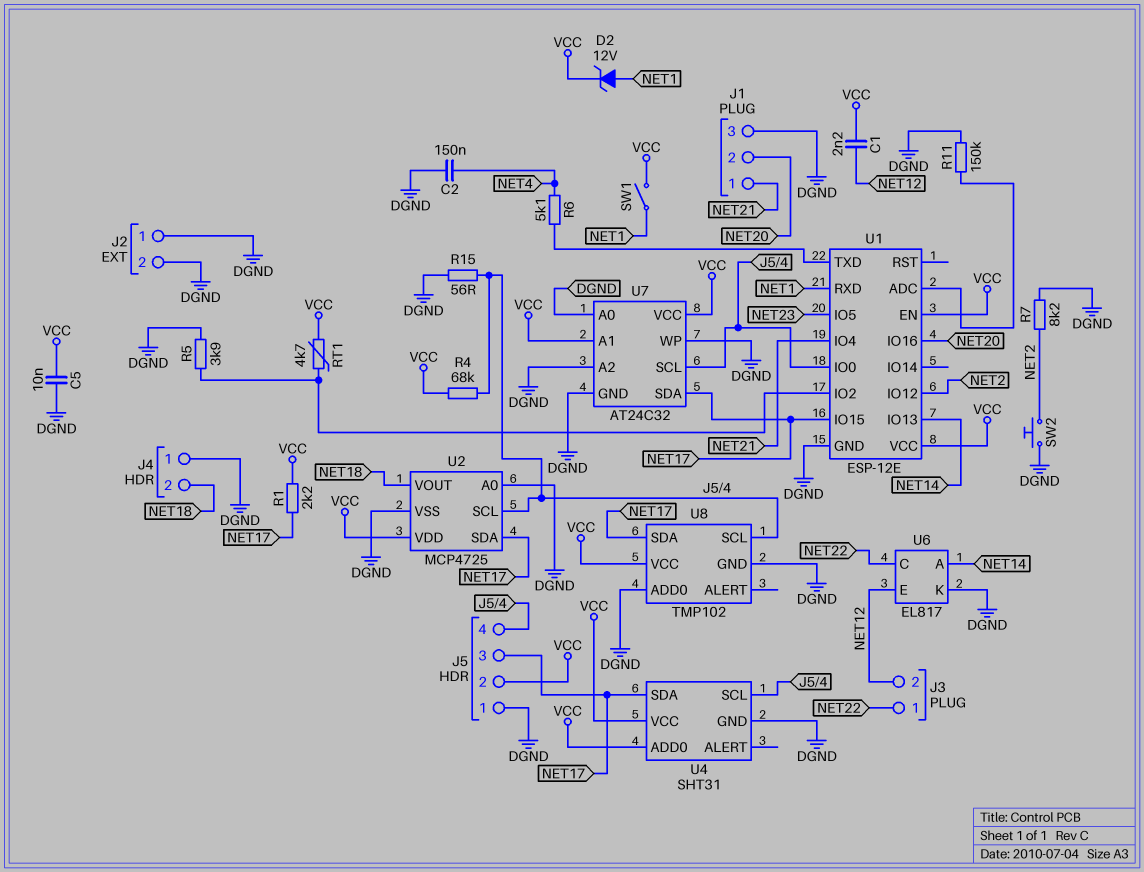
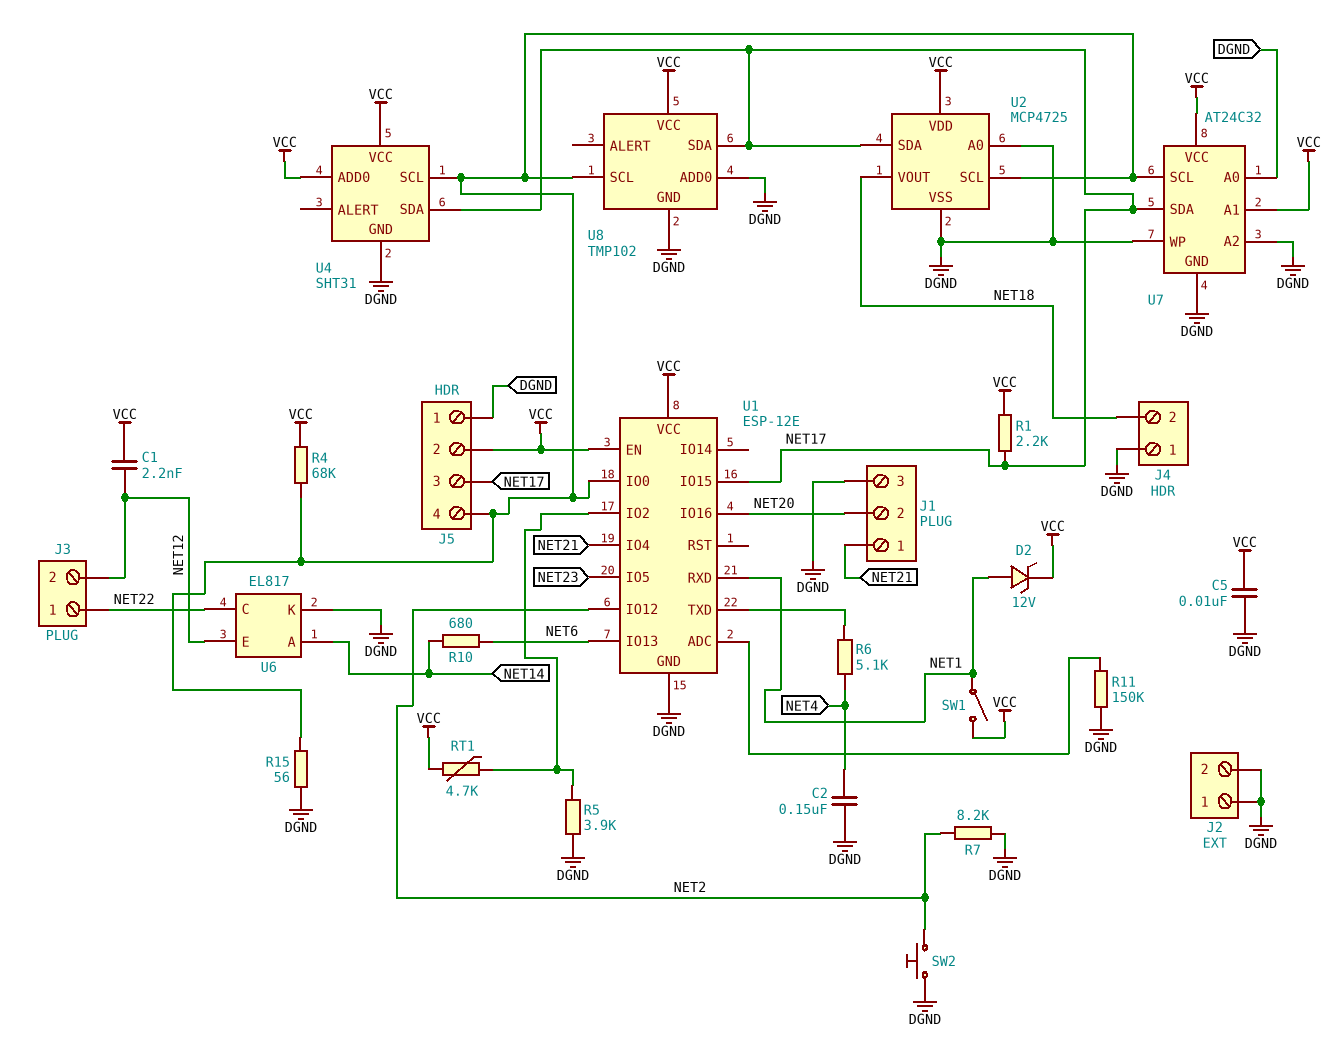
R10: none -> 680 (NET6, NET14)
U1 pin IO13: NET14 -> NET6

